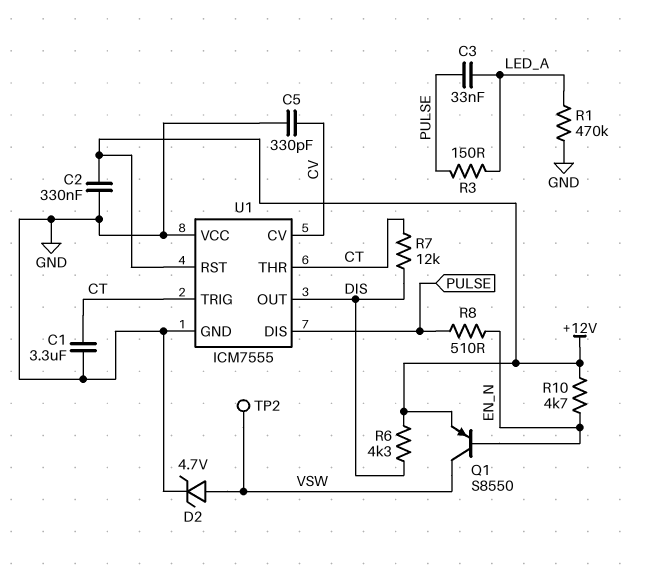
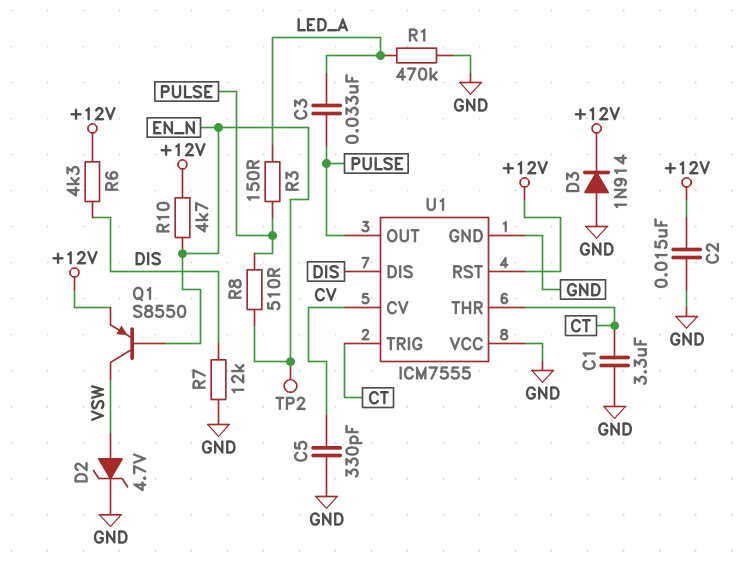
C2: 330nF (+12V, GND) -> 15nF (+12V, GND)
D3: none -> diode 1N914 (A GND, K +12V)
R7: 12k (CT, DIS) -> 12k (DIS, GND)
TP2: test point (VSW) -> test point (EN_N)
U1 pin DIS: PULSE -> DIS
U1 pin OUT: DIS -> PULSE

